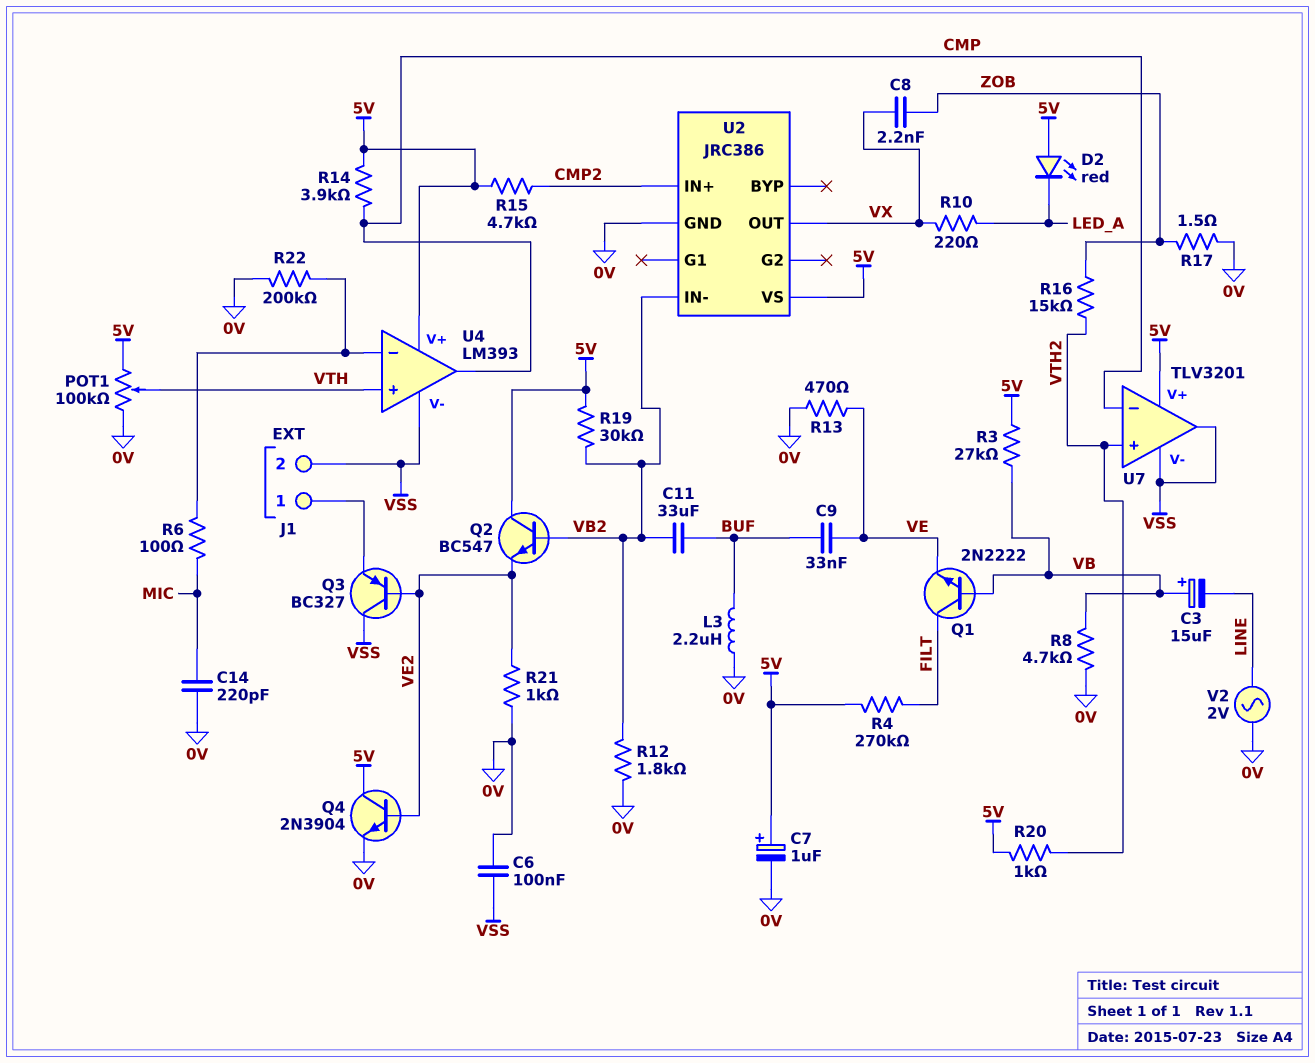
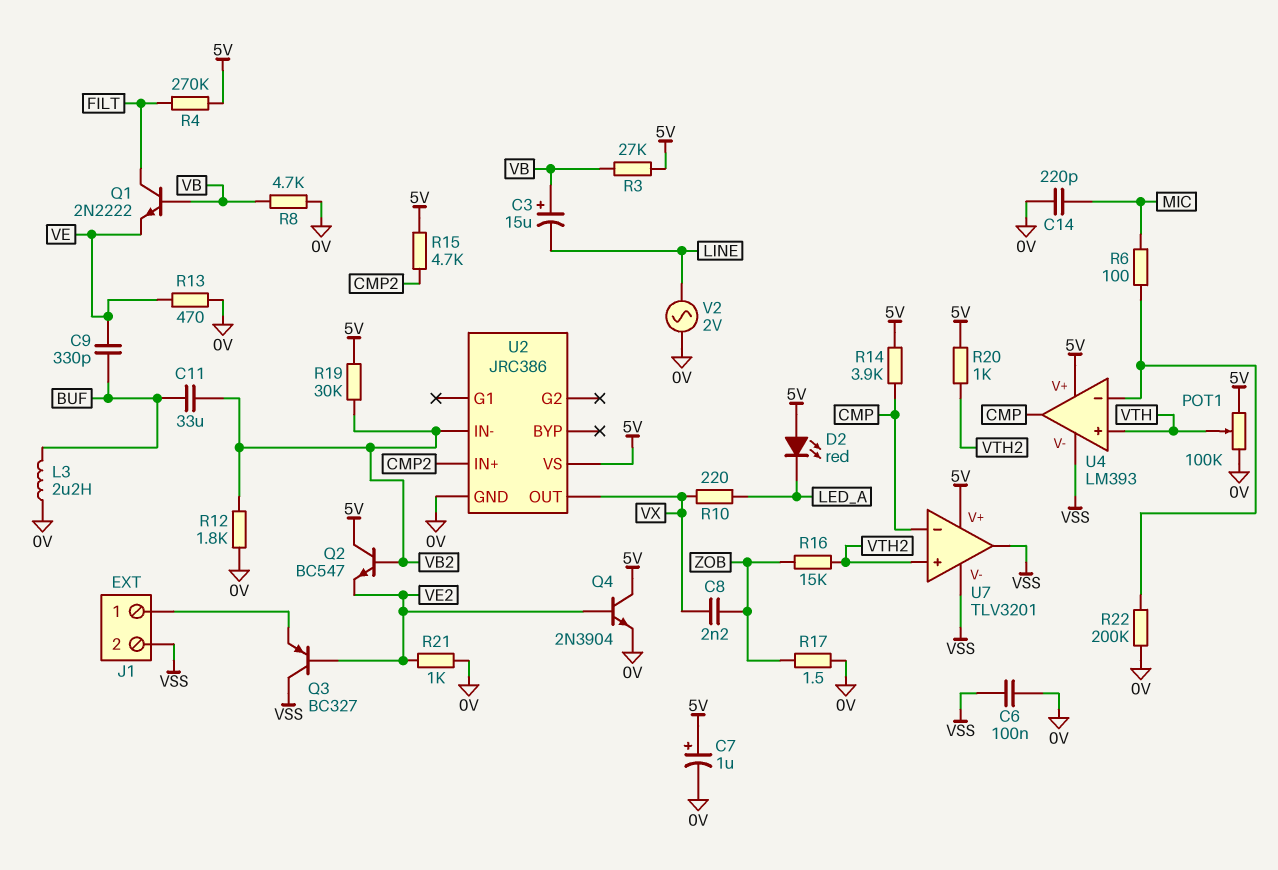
C9: 33nF (BUF, VE) -> 330pF (BUF, VE)

